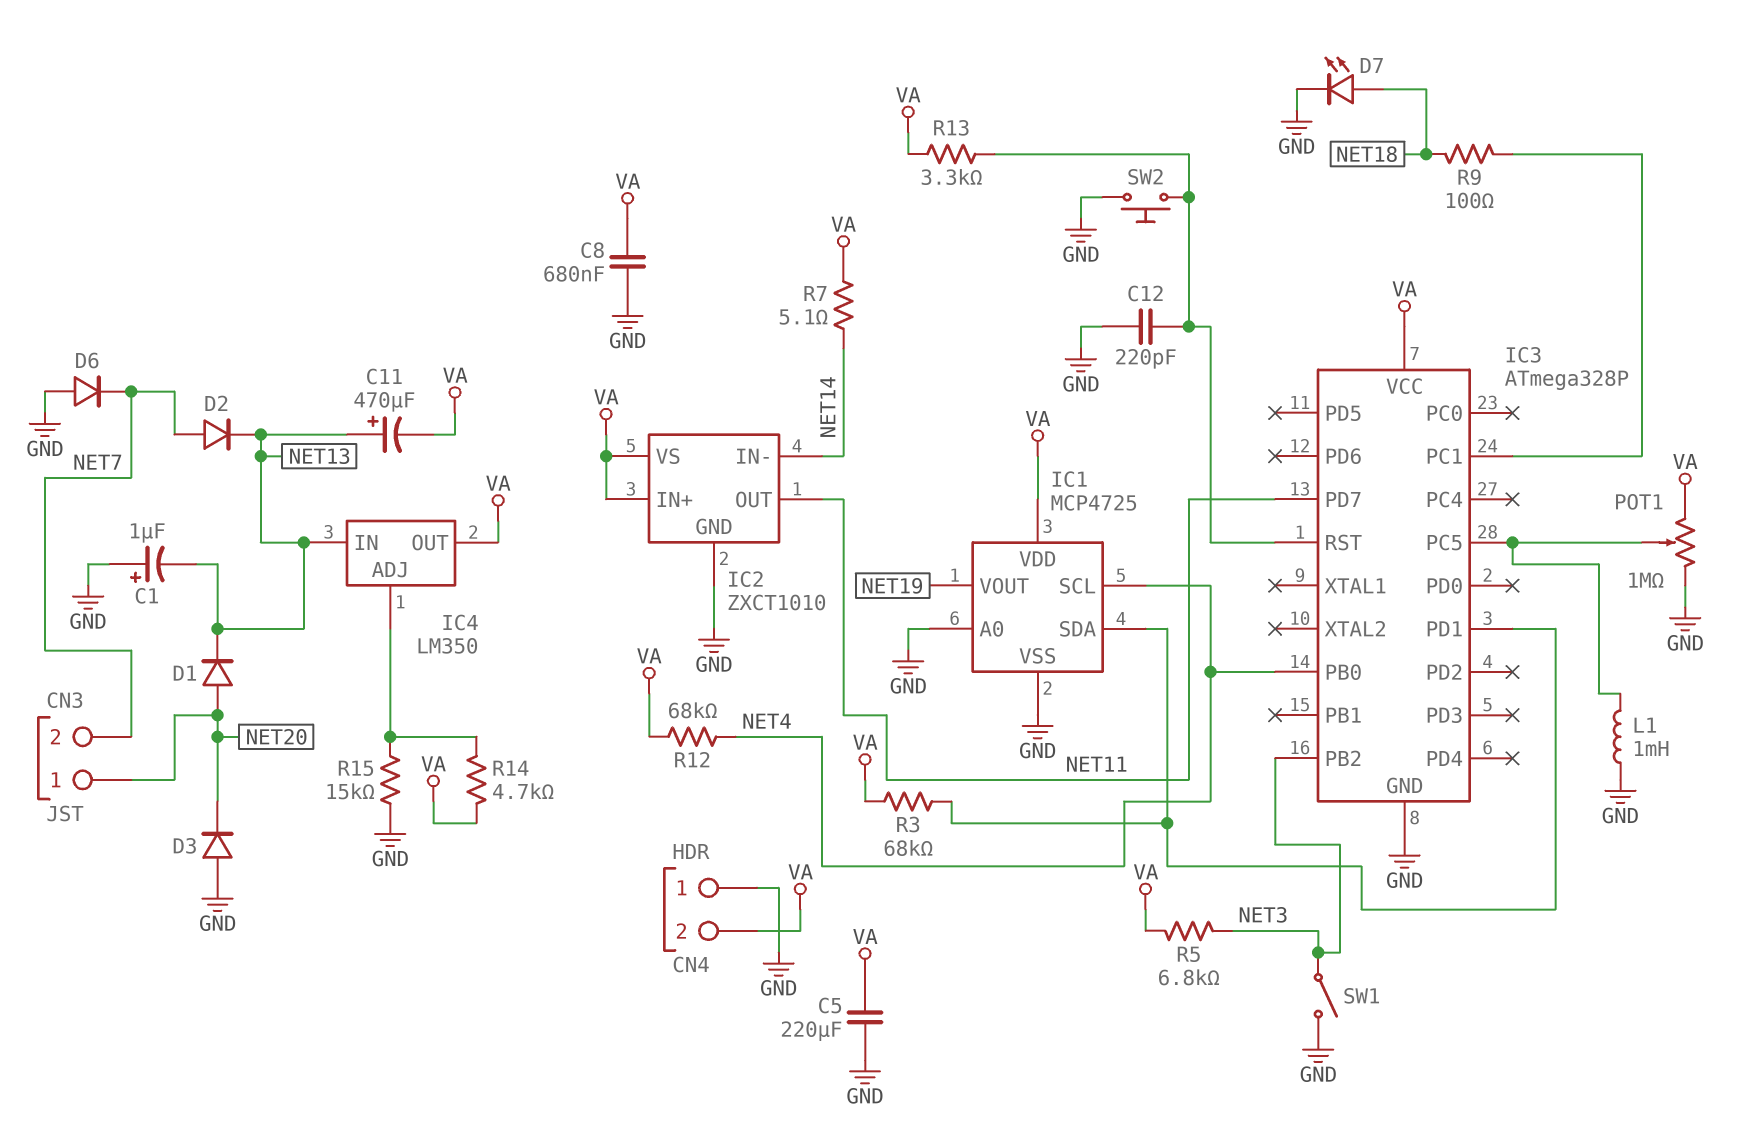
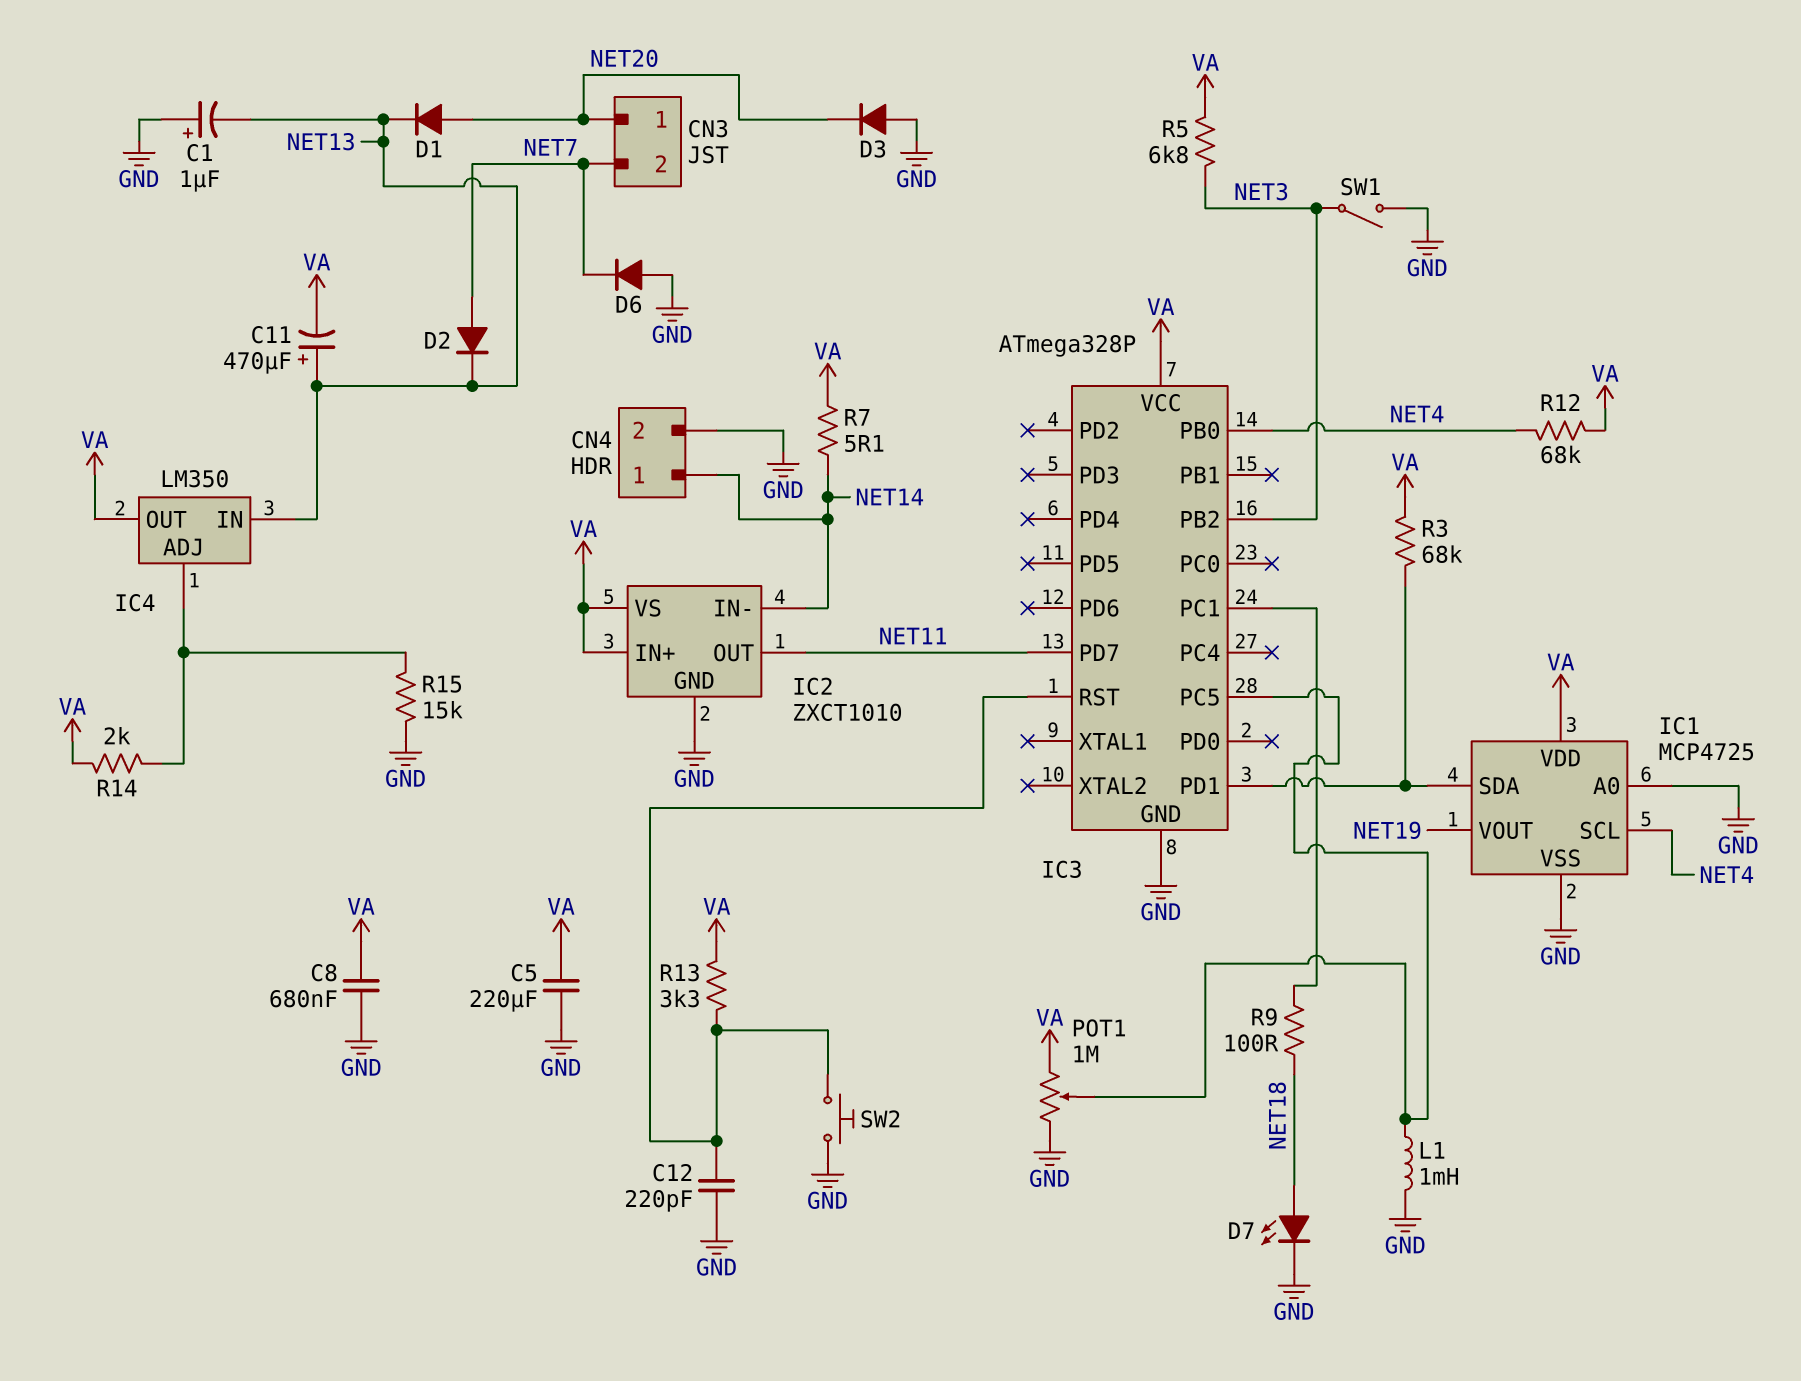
CN4 pin 1: GND -> NET14
CN4 pin 2: VA -> GND
R14: 4.7k (IC4/ADJ, VA) -> 2k (IC4/ADJ, VA)

